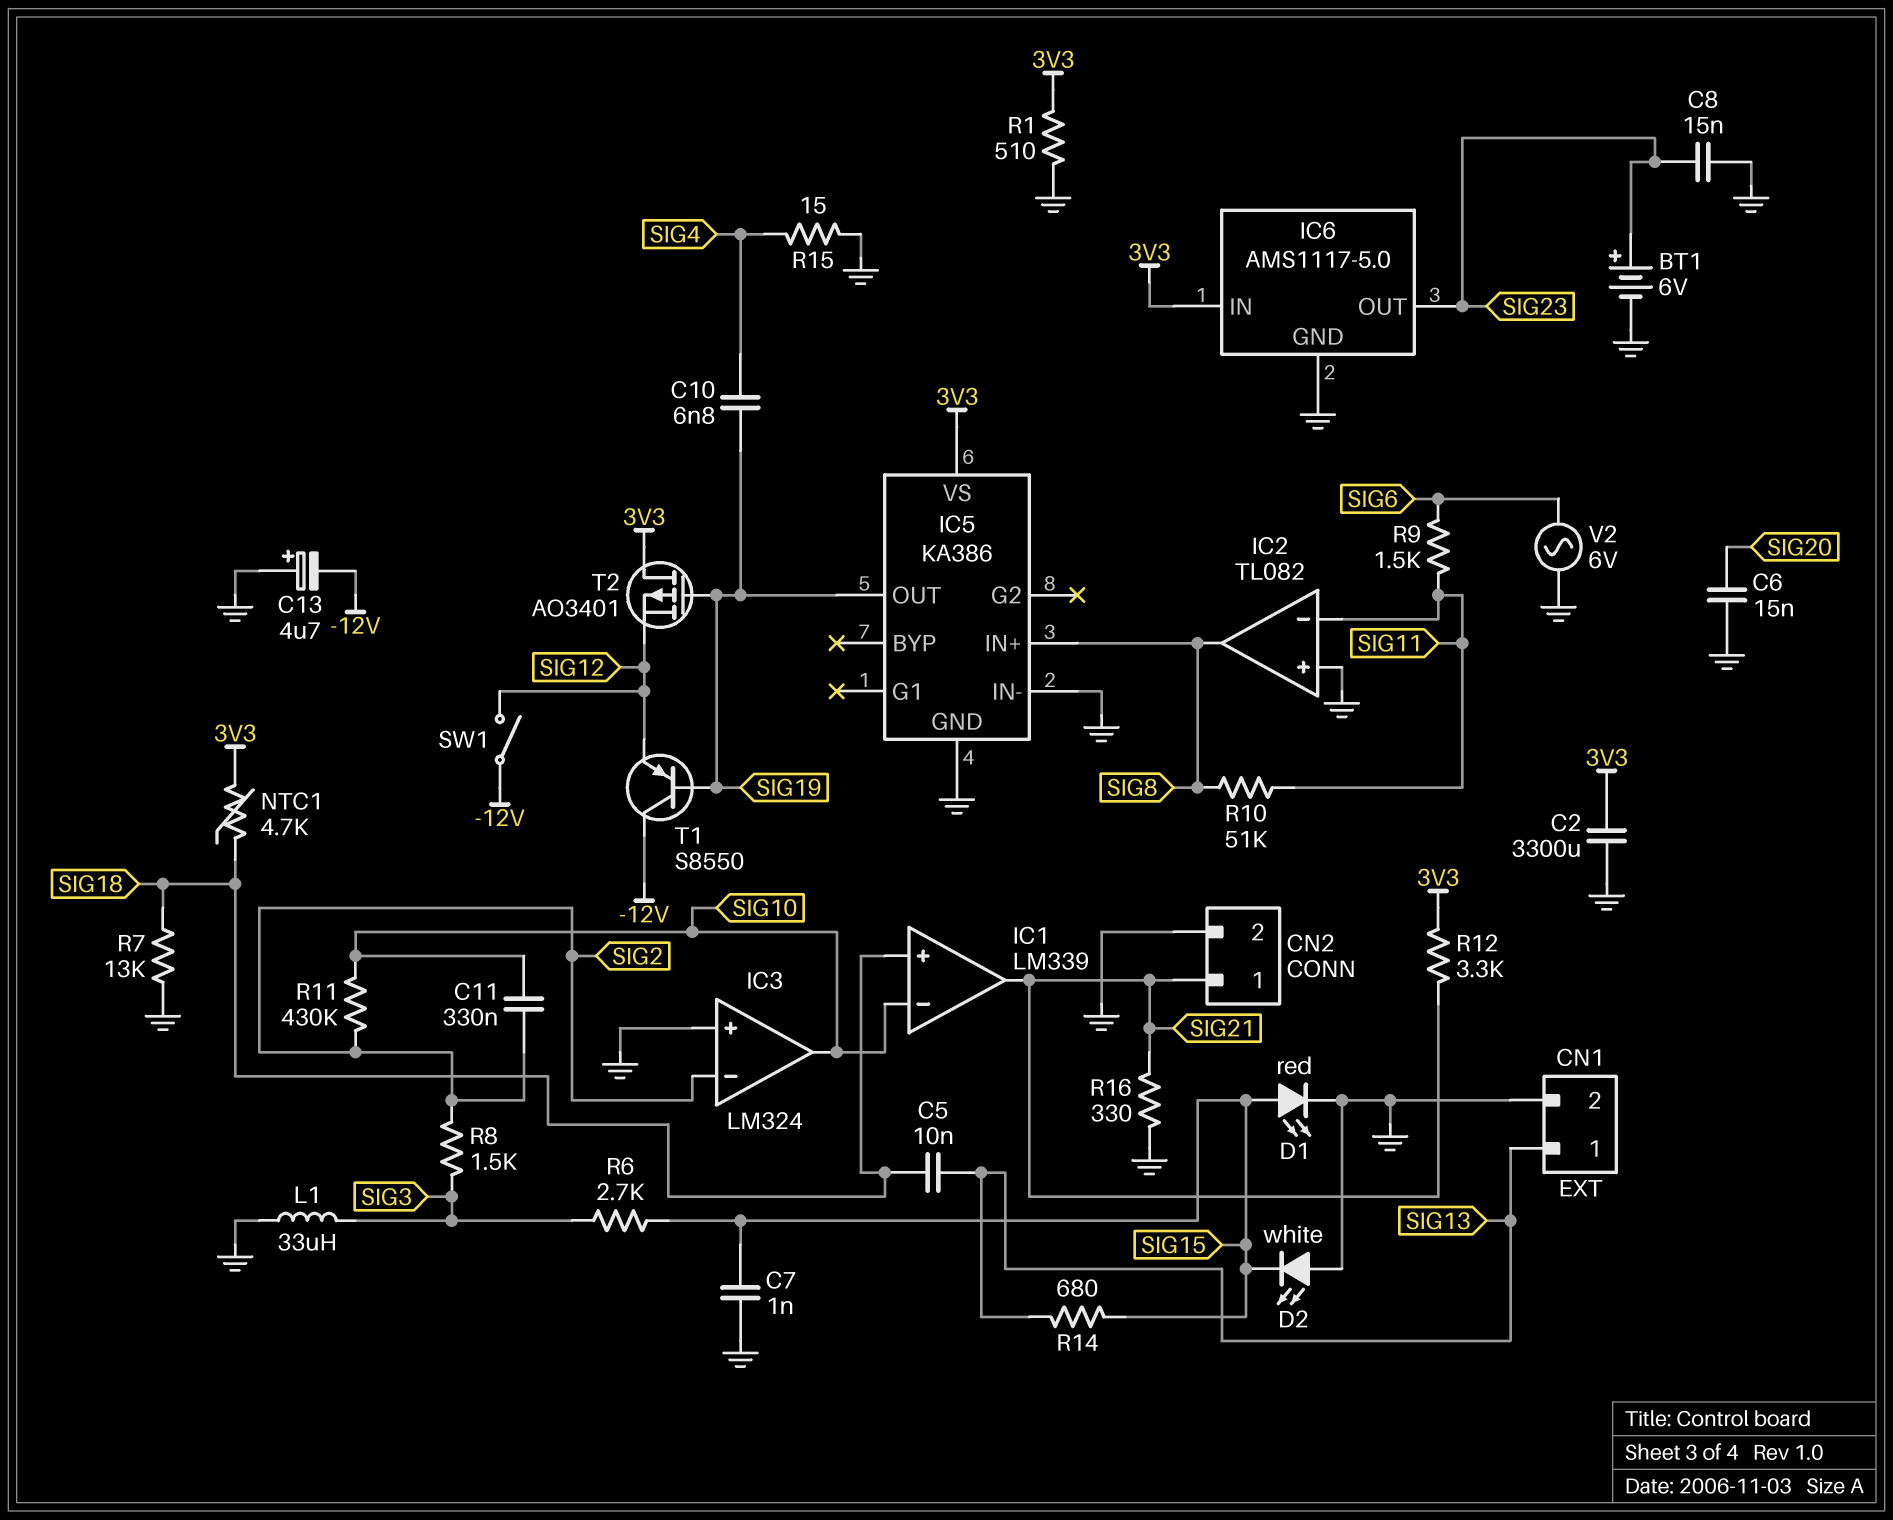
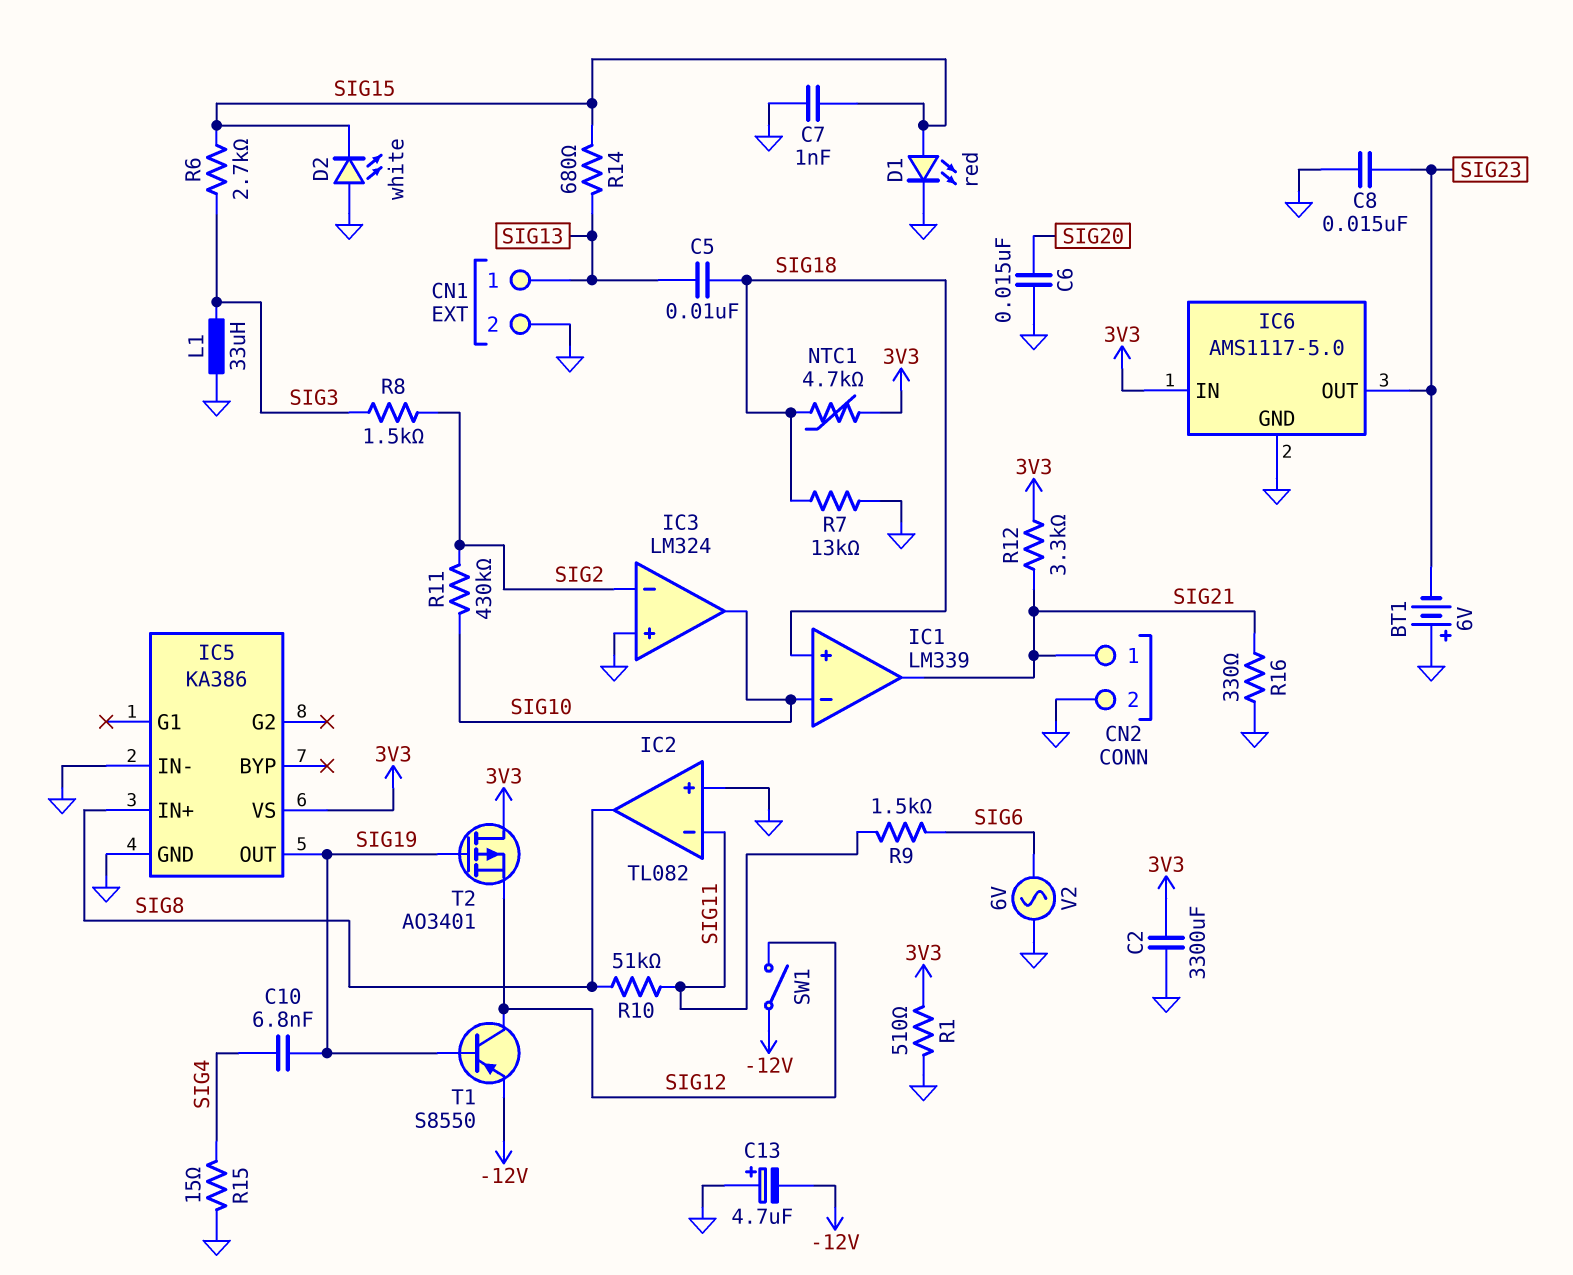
BT1: 6V (plus SIG23, minus GND) -> 6V (plus GND, minus SIG23)
C11: 330nF (SIG2, SIG10) -> none
T1: PNP S8550 (B SIG19, C -12V, E SIG12) -> PNP S8550 (B SIG19, C SIG12, E -12V)

